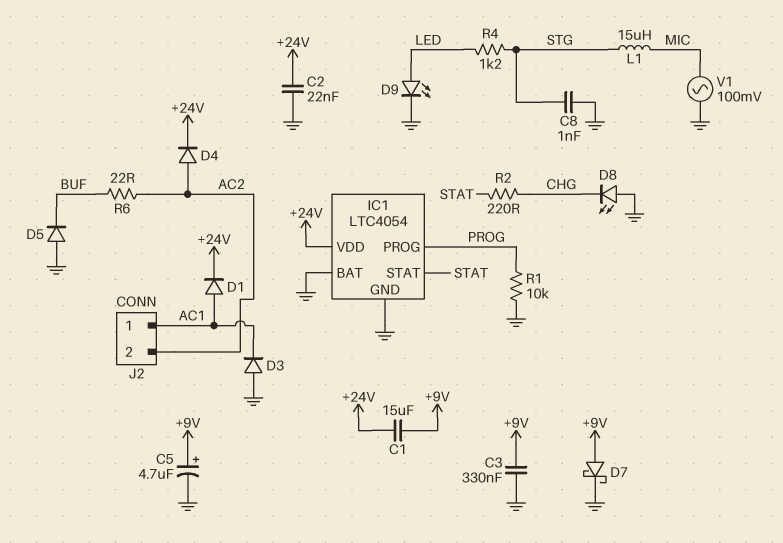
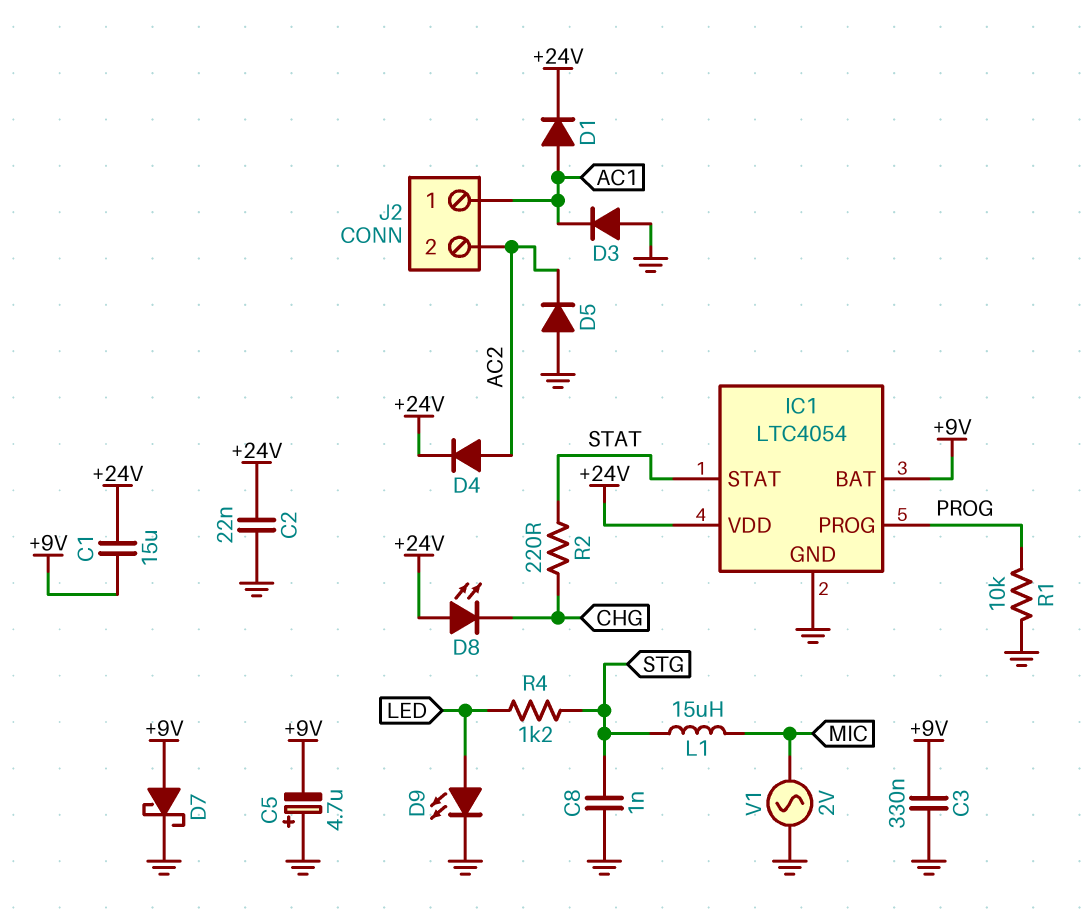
C5: 4.7uF (plus +9V, minus GND) -> 4.7uF (plus GND, minus +9V)
D5: diode (A GND, K BUF) -> diode (A GND, K AC2)
D8: LED (A GND, K CHG) -> LED (A +24V, K CHG)
IC1 pin BAT: GND -> +9V
R6: 22 (AC2, BUF) -> none
V1: AC 100mV (GND, MIC) -> AC 2V (GND, MIC)

